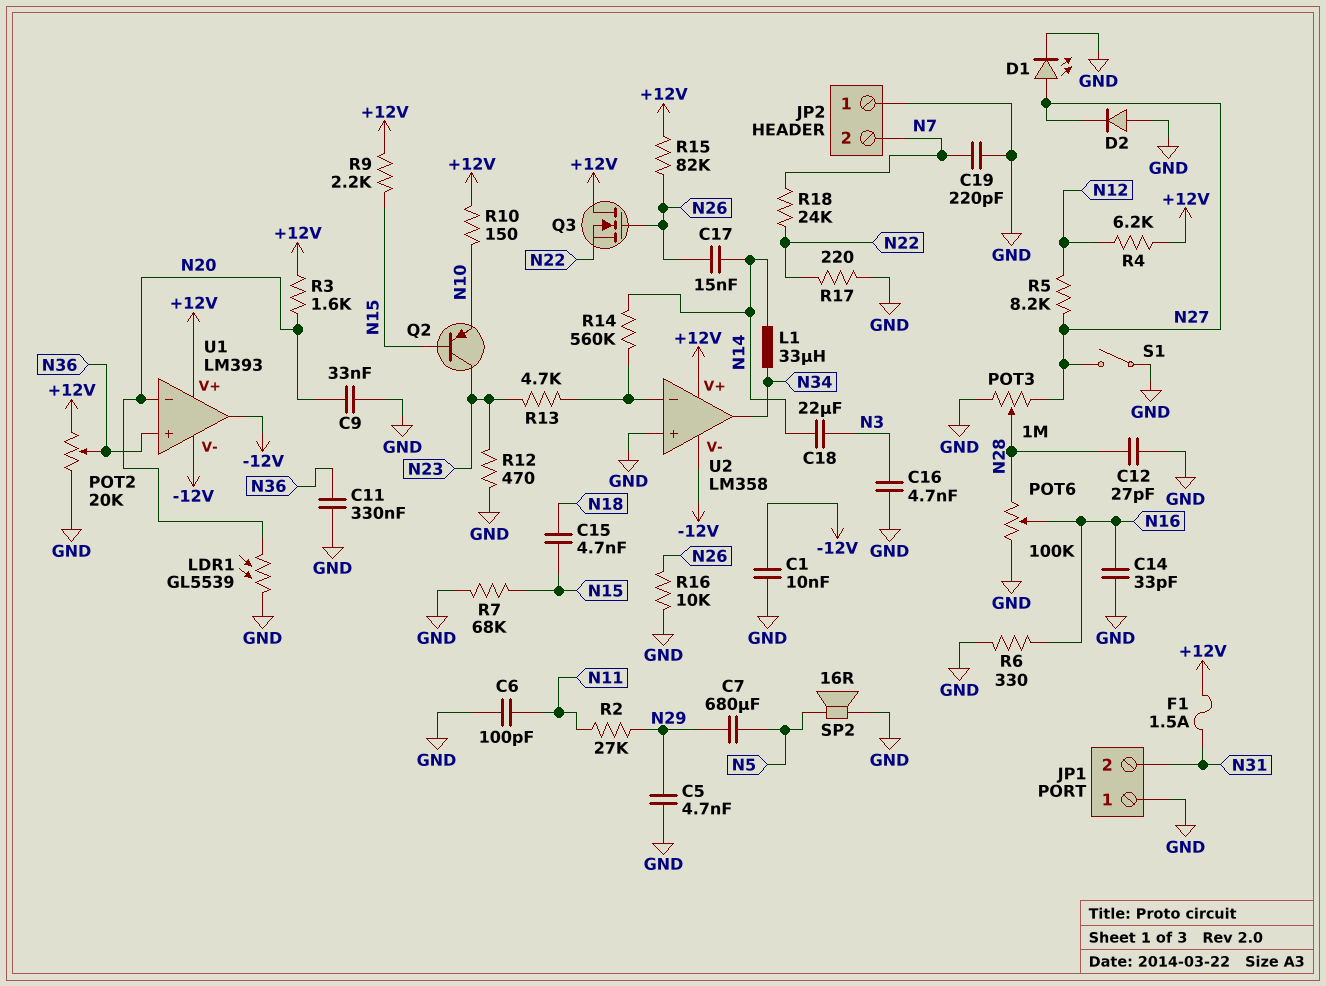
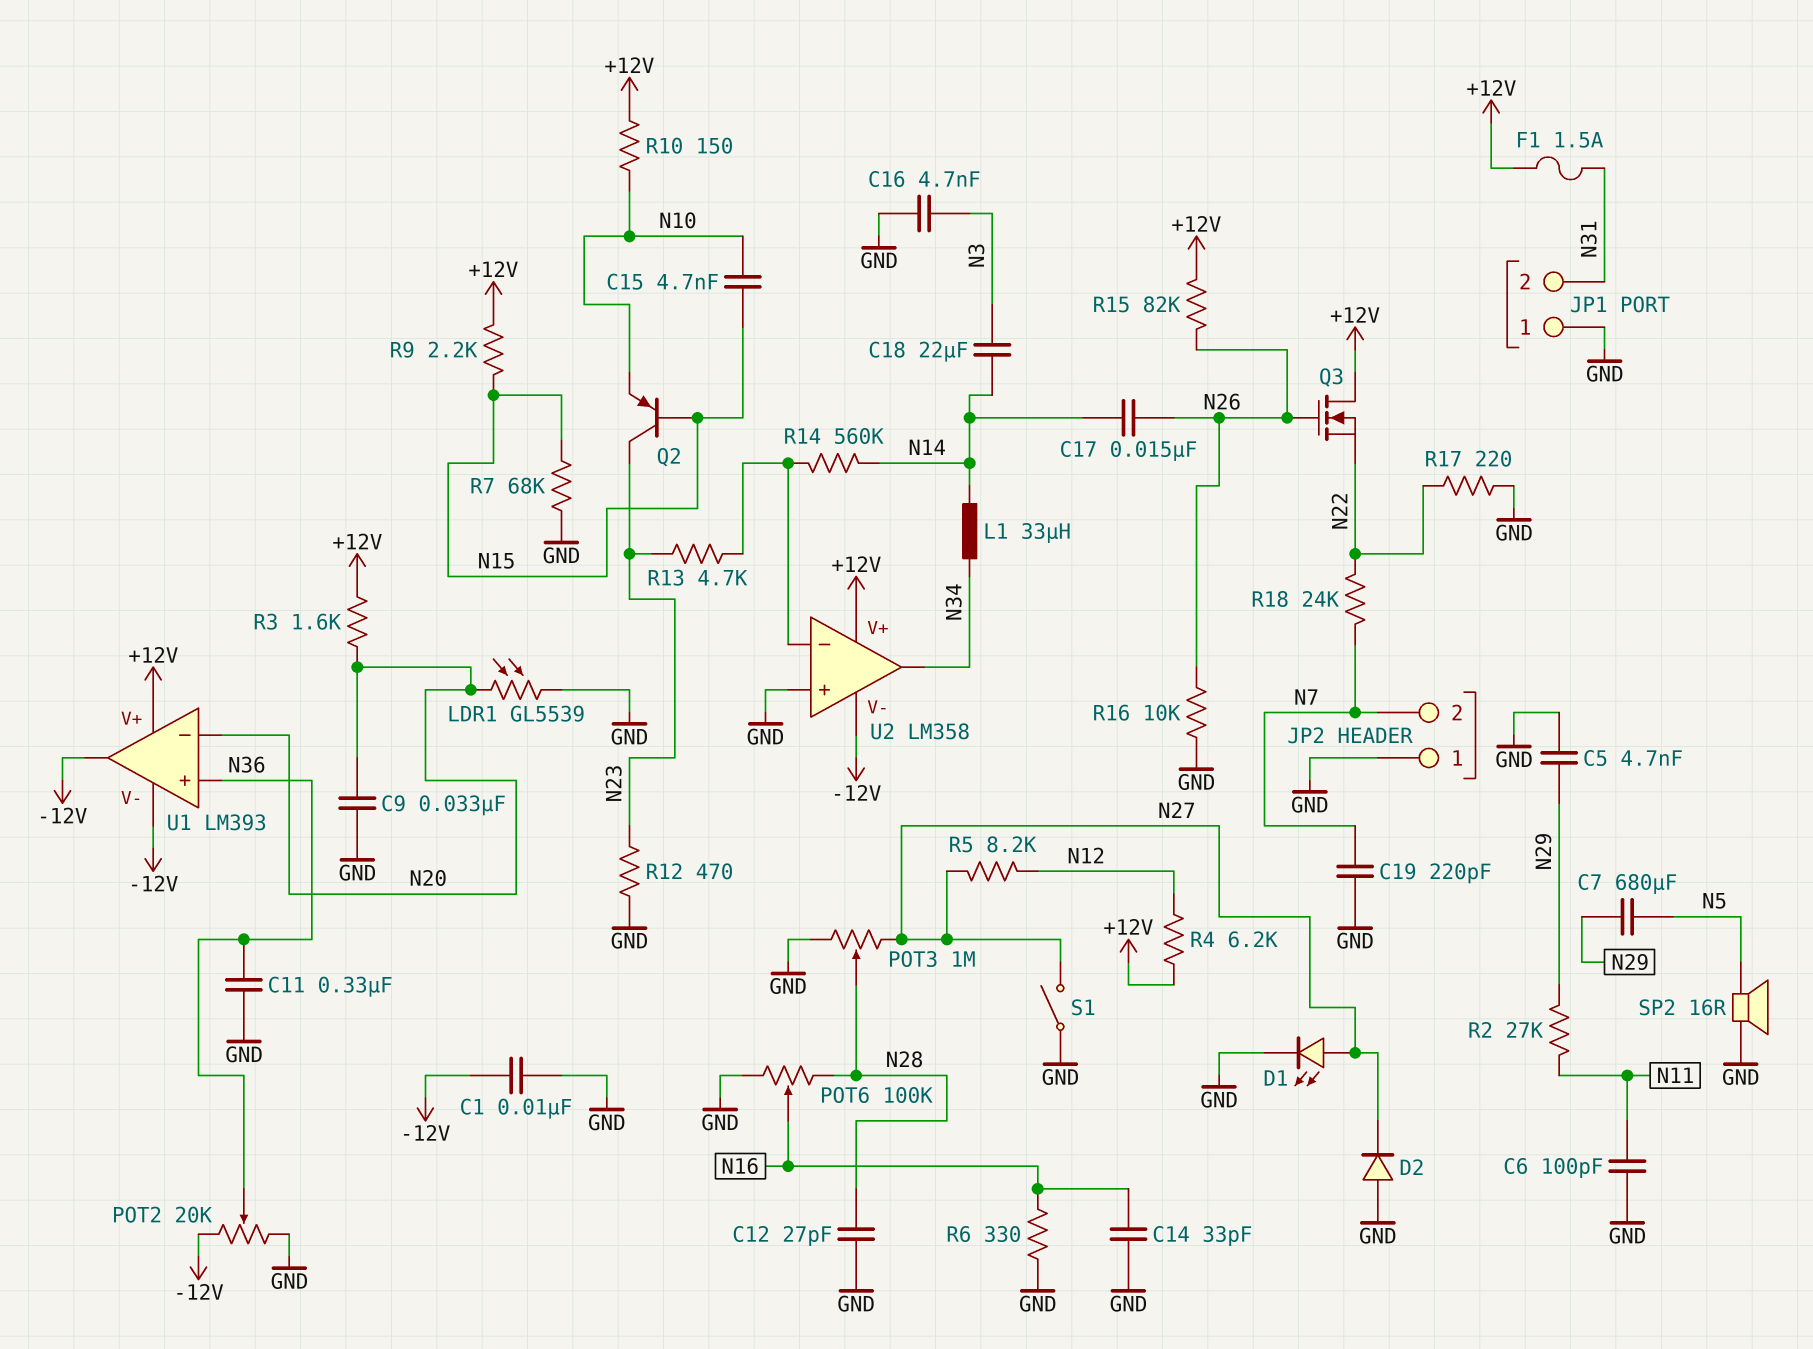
C15: 4.7nF (N15, N18) -> 4.7nF (N10, N15)
POT2: 20k (+12V, GND, wiper N36) -> 20k (-12V, GND, wiper N36)

